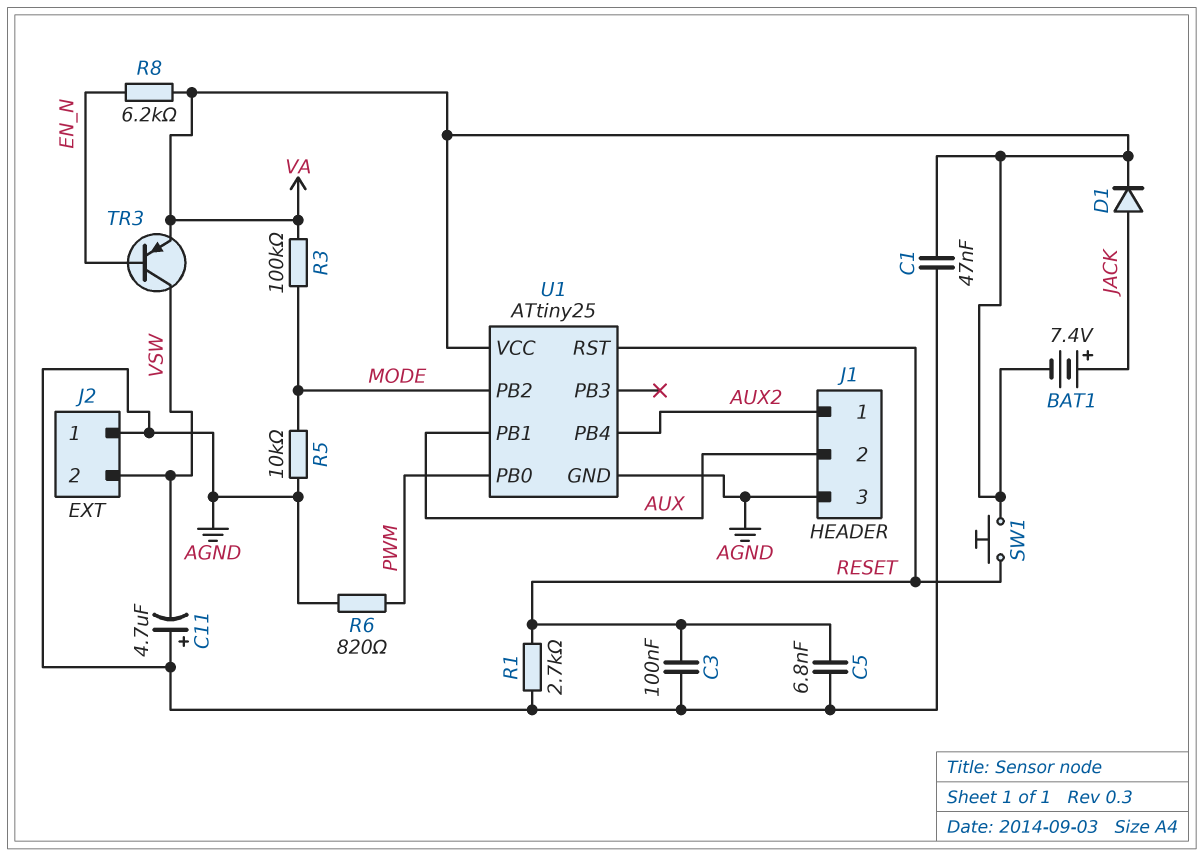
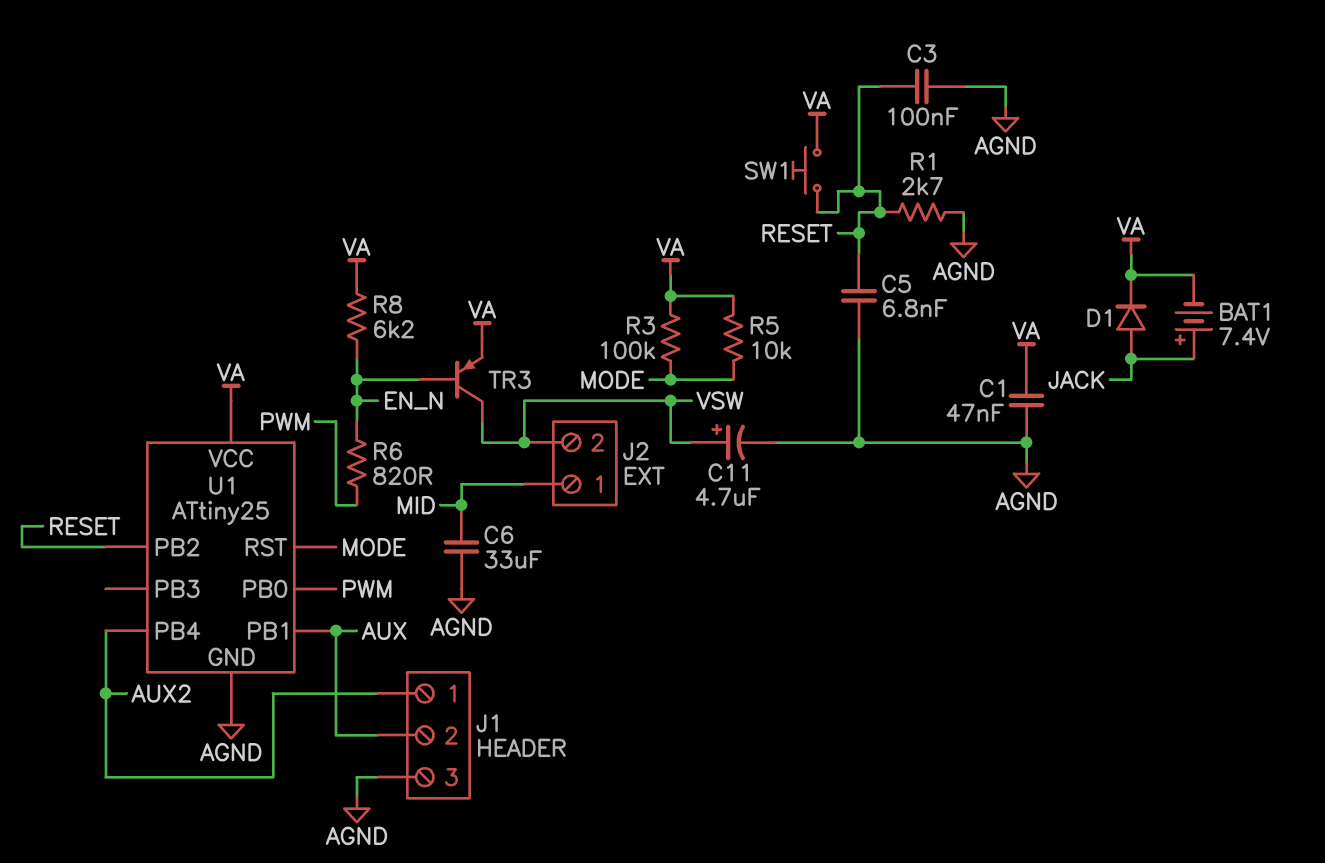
C6: none -> 33uF (AGND, MID)
C11: 4.7uF (plus AGND, minus VSW) -> 4.7uF (plus VSW, minus AGND)
J2 pin 1: AGND -> MID
R5: 10k (AGND, MODE) -> 10k (MODE, VA)
R6: 820 (AGND, PWM) -> 820 (EN_N, PWM)
U1 pin PB2: MODE -> RESET
U1 pin RST: RESET -> MODE

